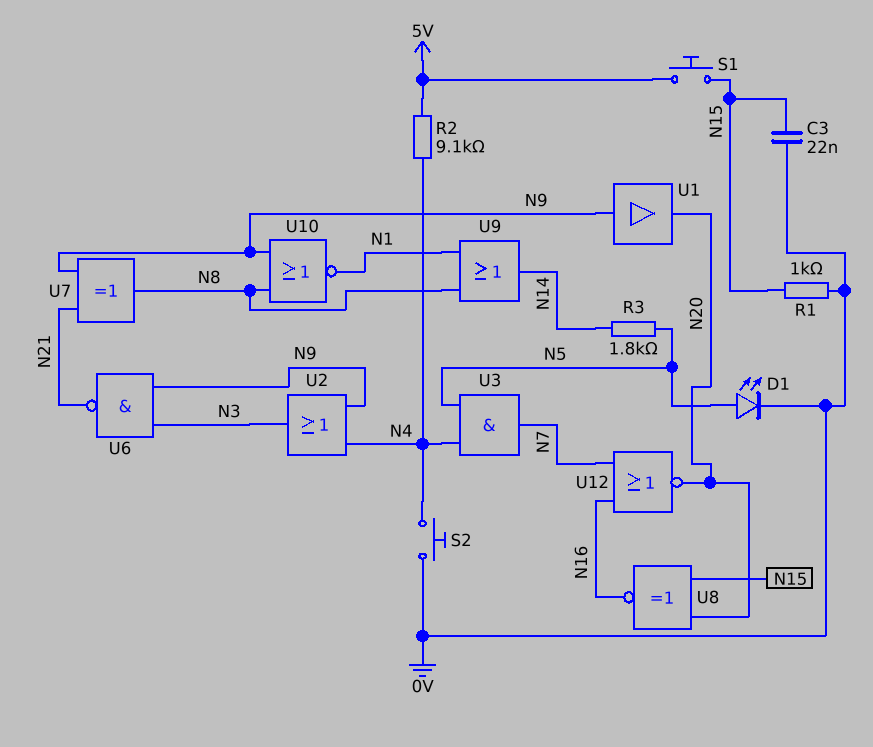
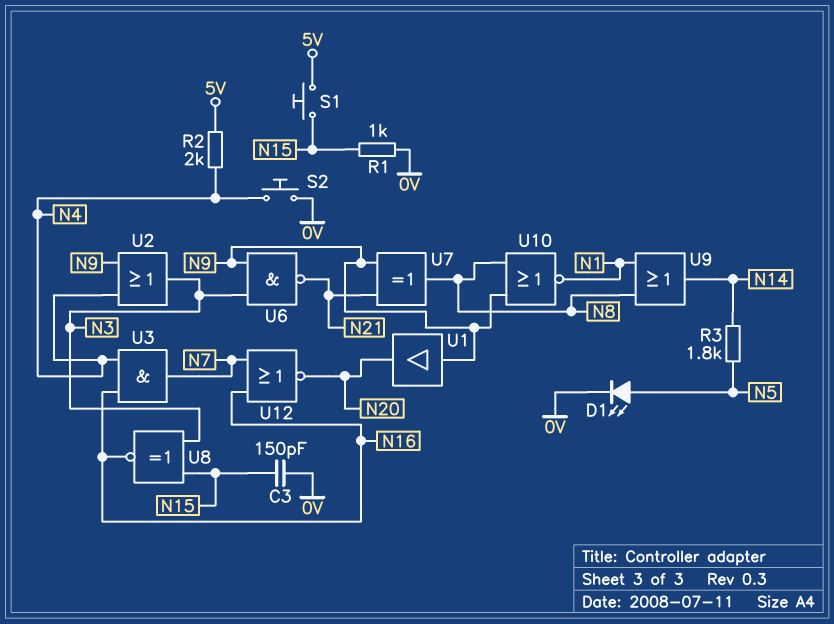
C3: 22nF (0V, N15) -> 150pF (0V, N15)
R2: 9.1k (5V, N4) -> 2k (5V, N4)
U3: AND (in N4, in N5, out N7) -> AND (in N4, in N16, out N7)
U8: XNOR (in N15, in N20, out N16) -> XNOR (in N3, in N15, out N16)

